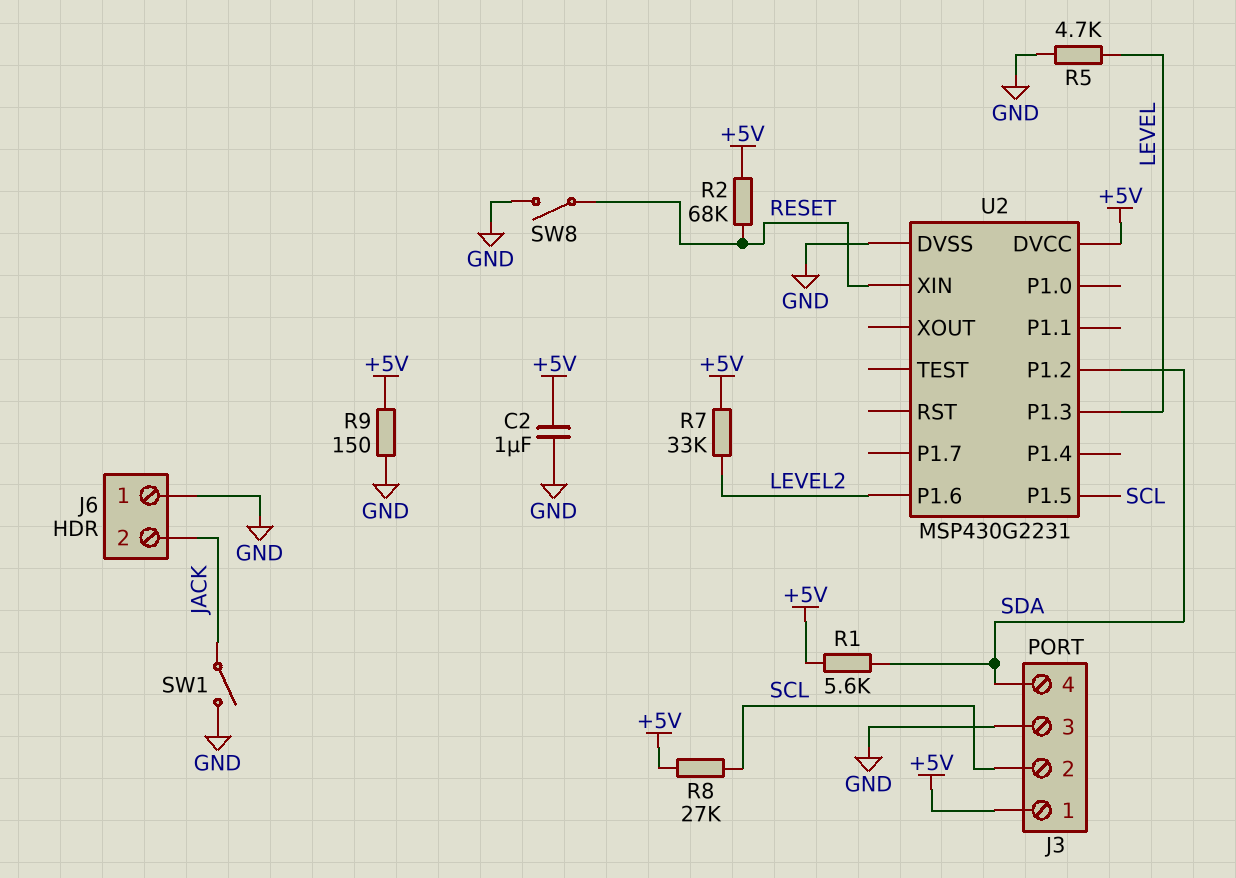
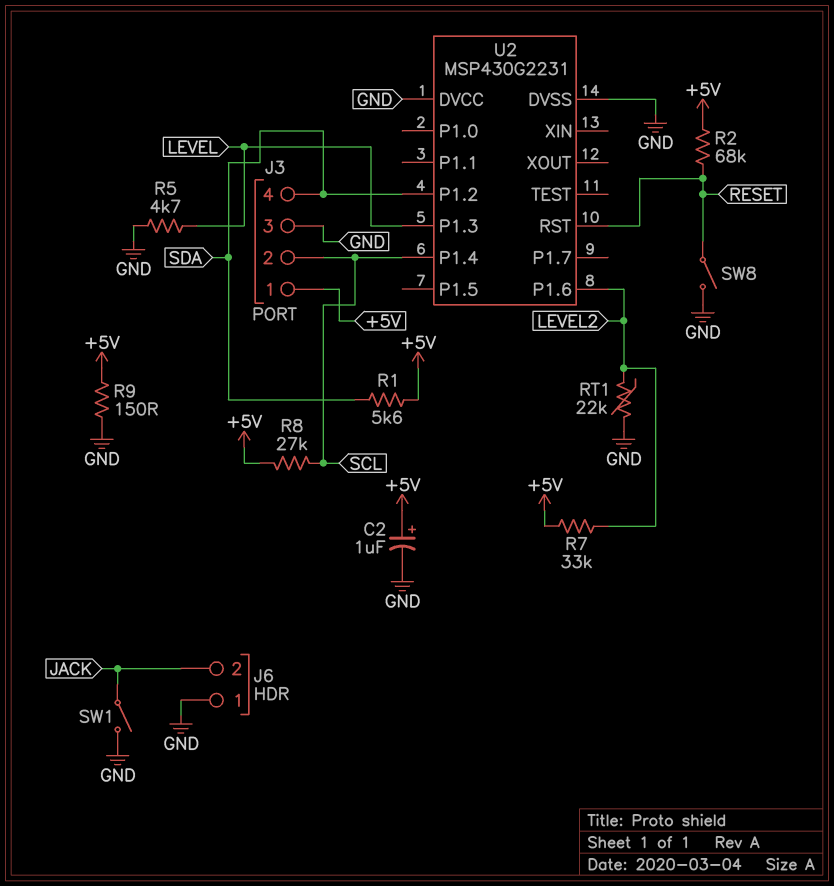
C2: 1uF (+5V, GND) -> 1uF (plus +5V, minus GND)
RT1: none -> 22k (GND, LEVEL2)
U2 pin DVCC: +5V -> GND
U2 pin P1.4: none -> SCL
U2 pin P1.5: SCL -> none
U2 pin RST: none -> RESET
U2 pin XIN: RESET -> none

